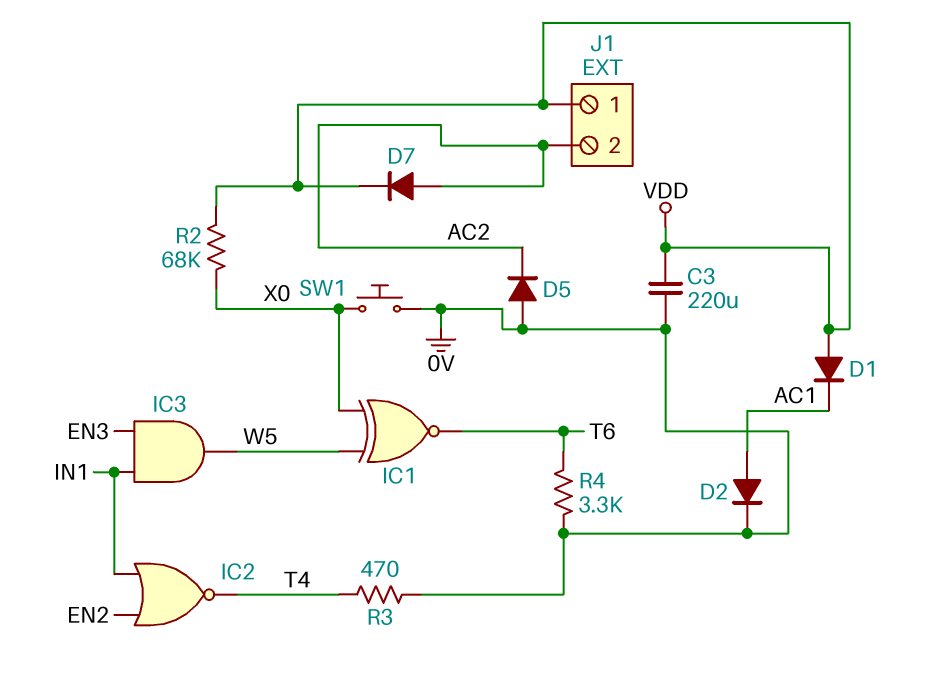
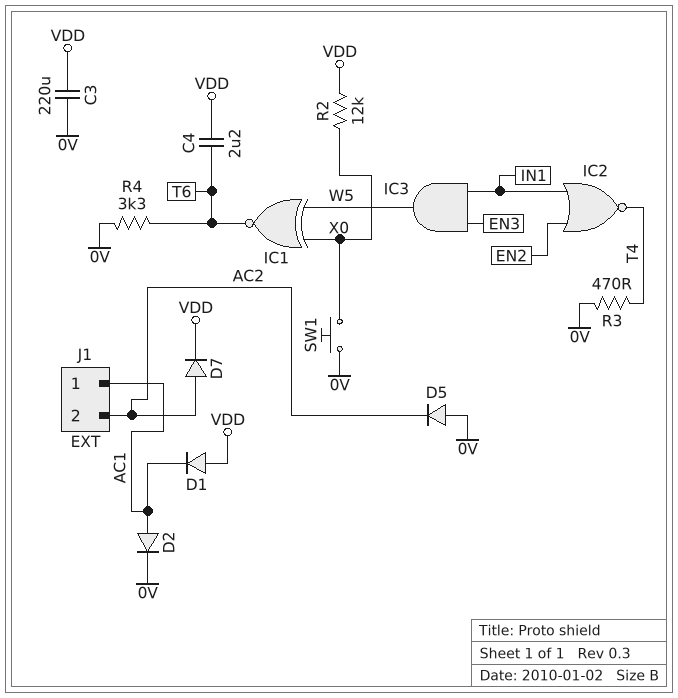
C4: none -> 2.2uF (T6, VDD)
J1 pin 1: VDD -> AC1
R2: 68k (VDD, X0) -> 12k (VDD, X0)

